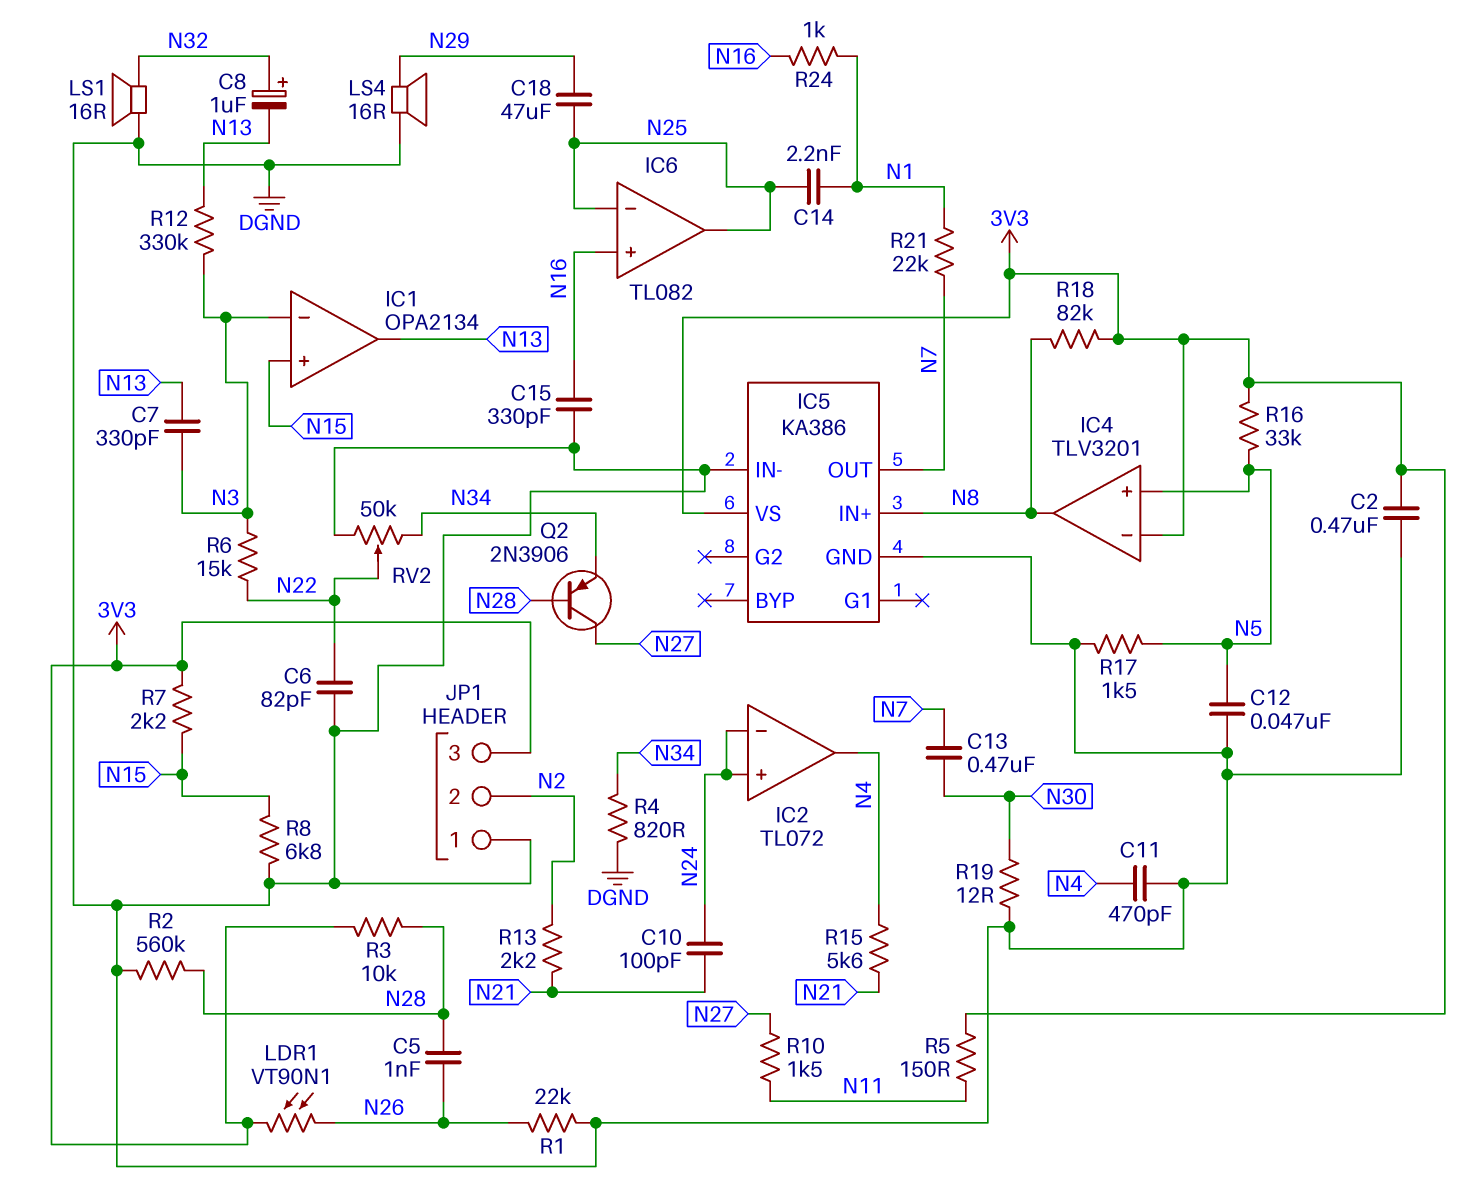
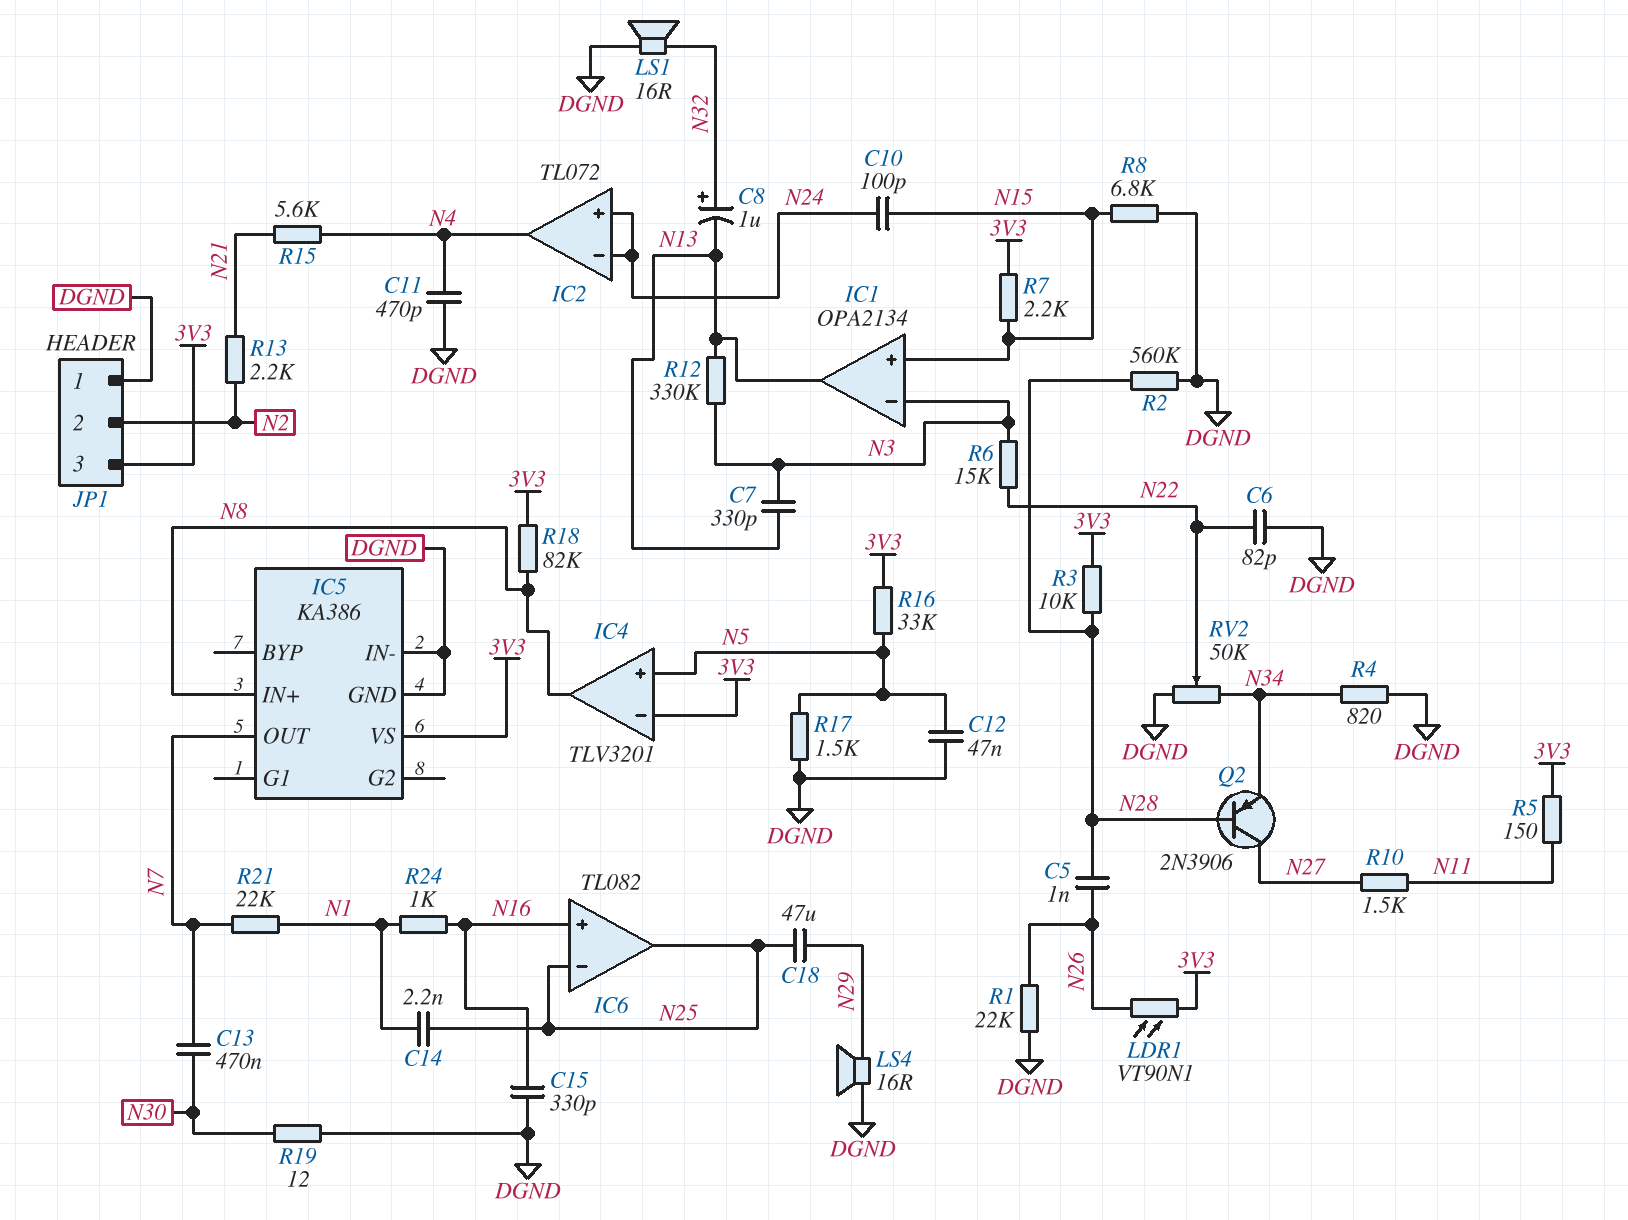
C2: 470nF (3V3, DGND) -> none
C10: 100pF (N21, N24) -> 100pF (N15, N24)

